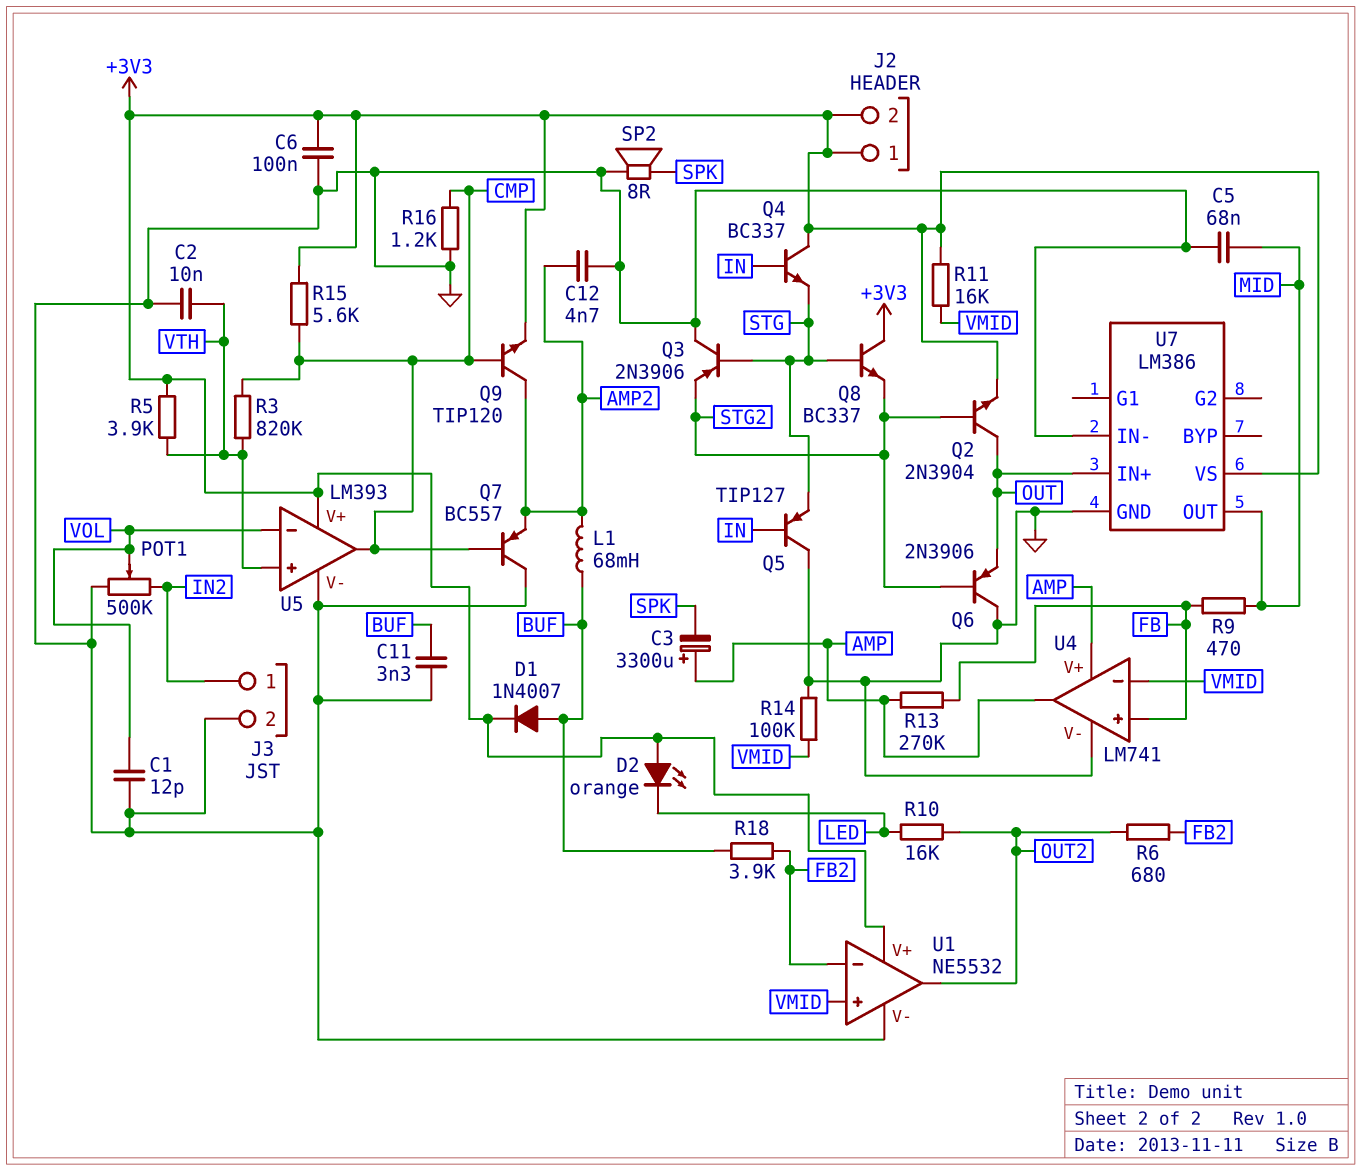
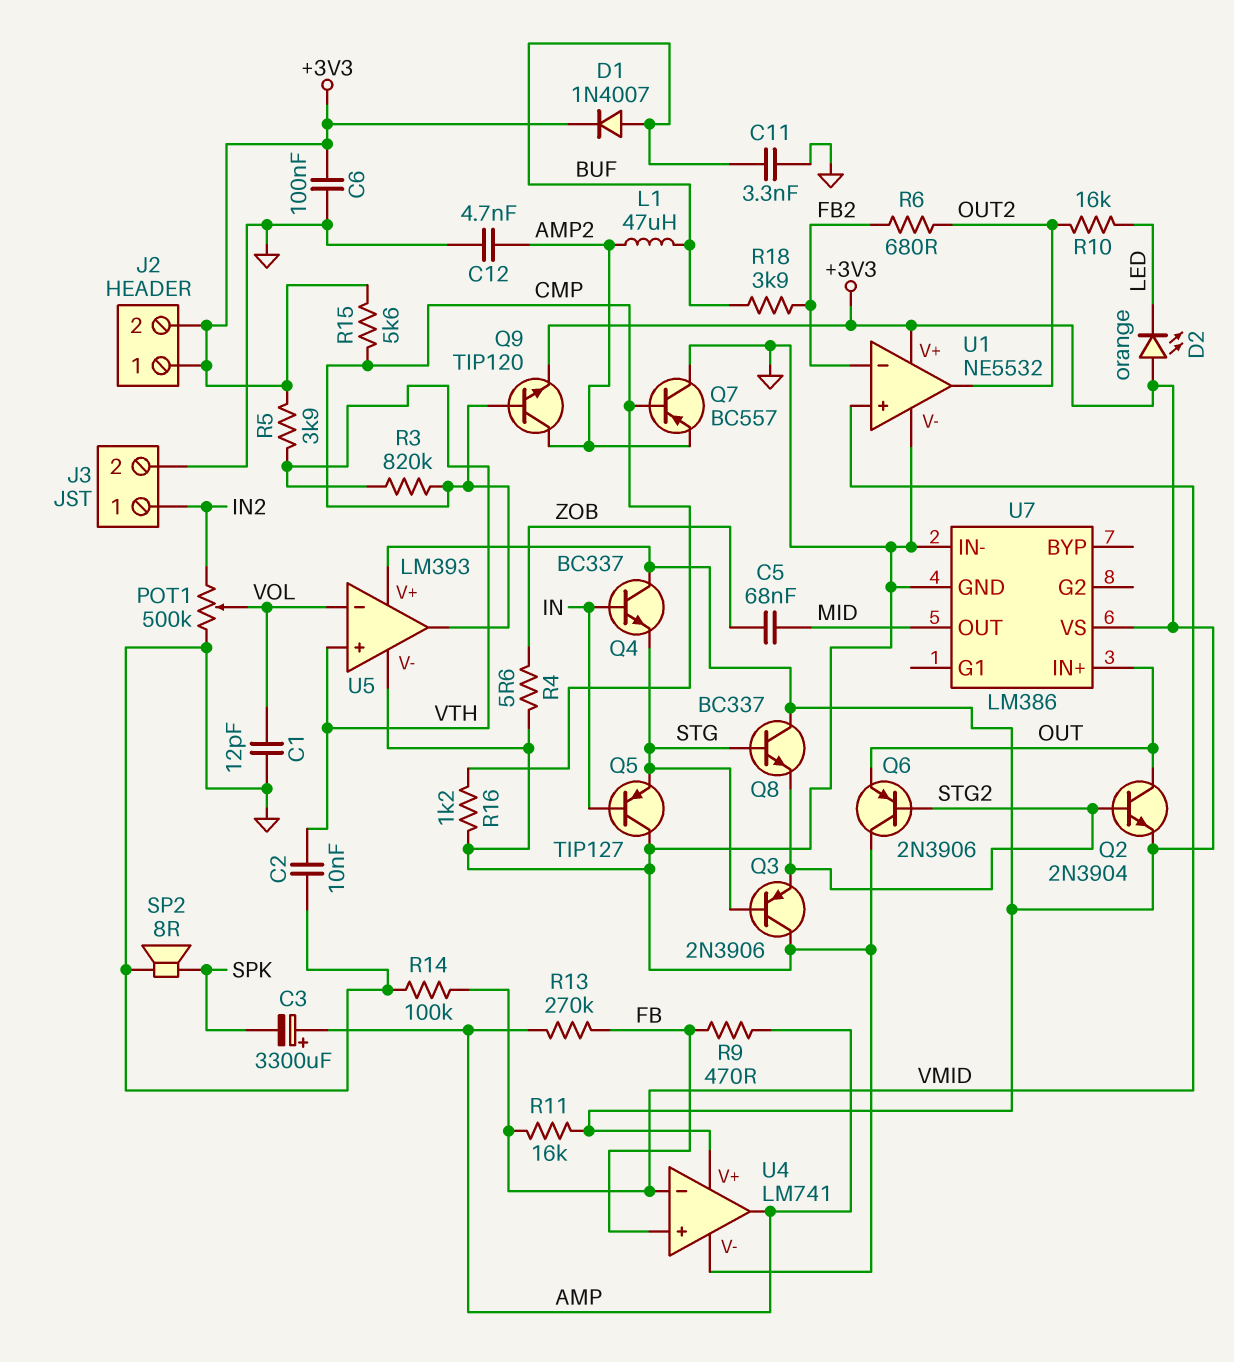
C5: 68nF (GND, MID) -> 68nF (MID, ZOB)
L1: 68mH (AMP2, BUF) -> 47uH (AMP2, BUF)
R4: none -> 5.6 (GND, ZOB)
R9: 470 (FB, MID) -> 470 (AMP, FB)
U4 pin V+: AMP -> +3V3

